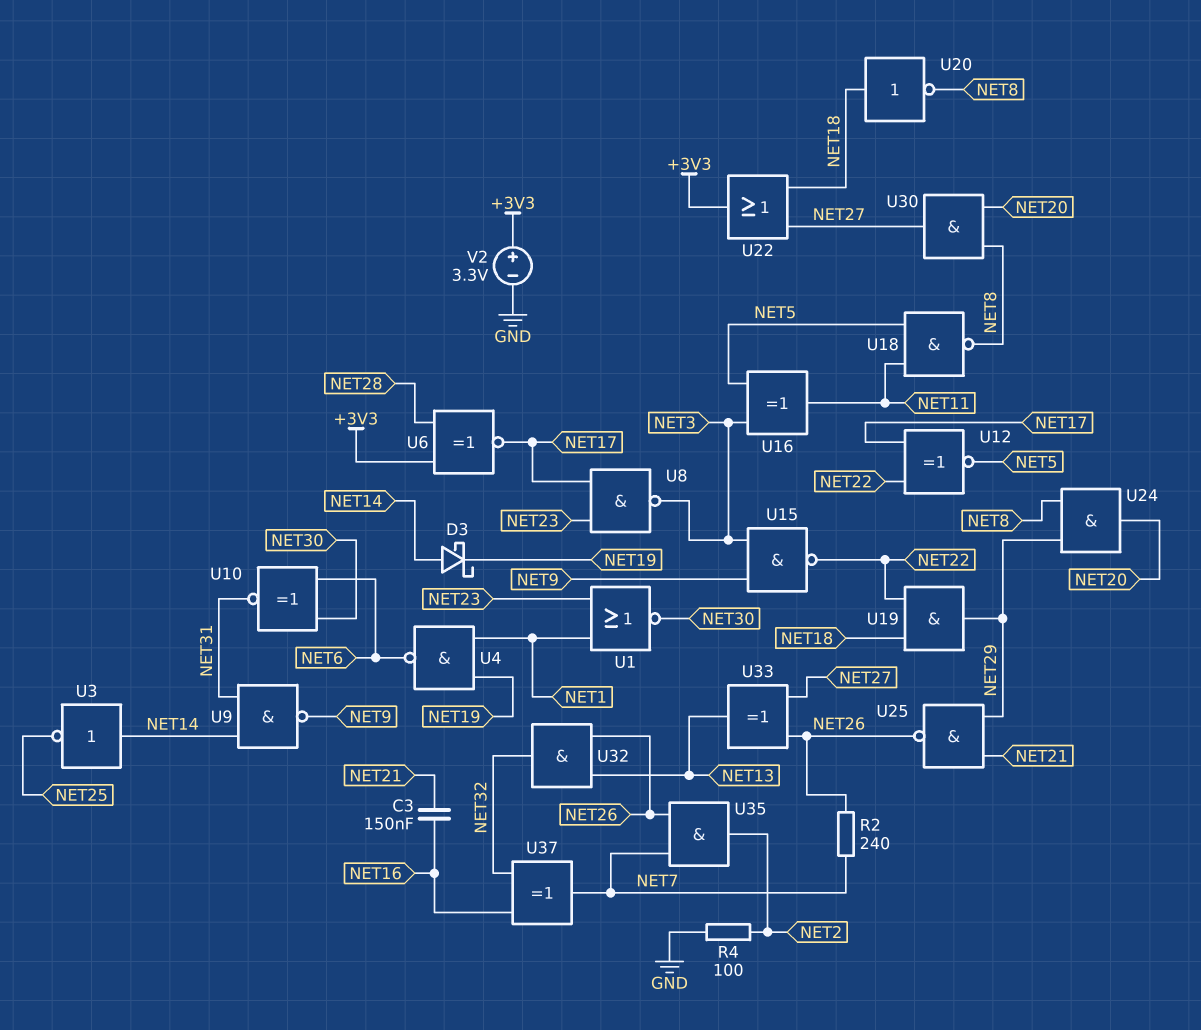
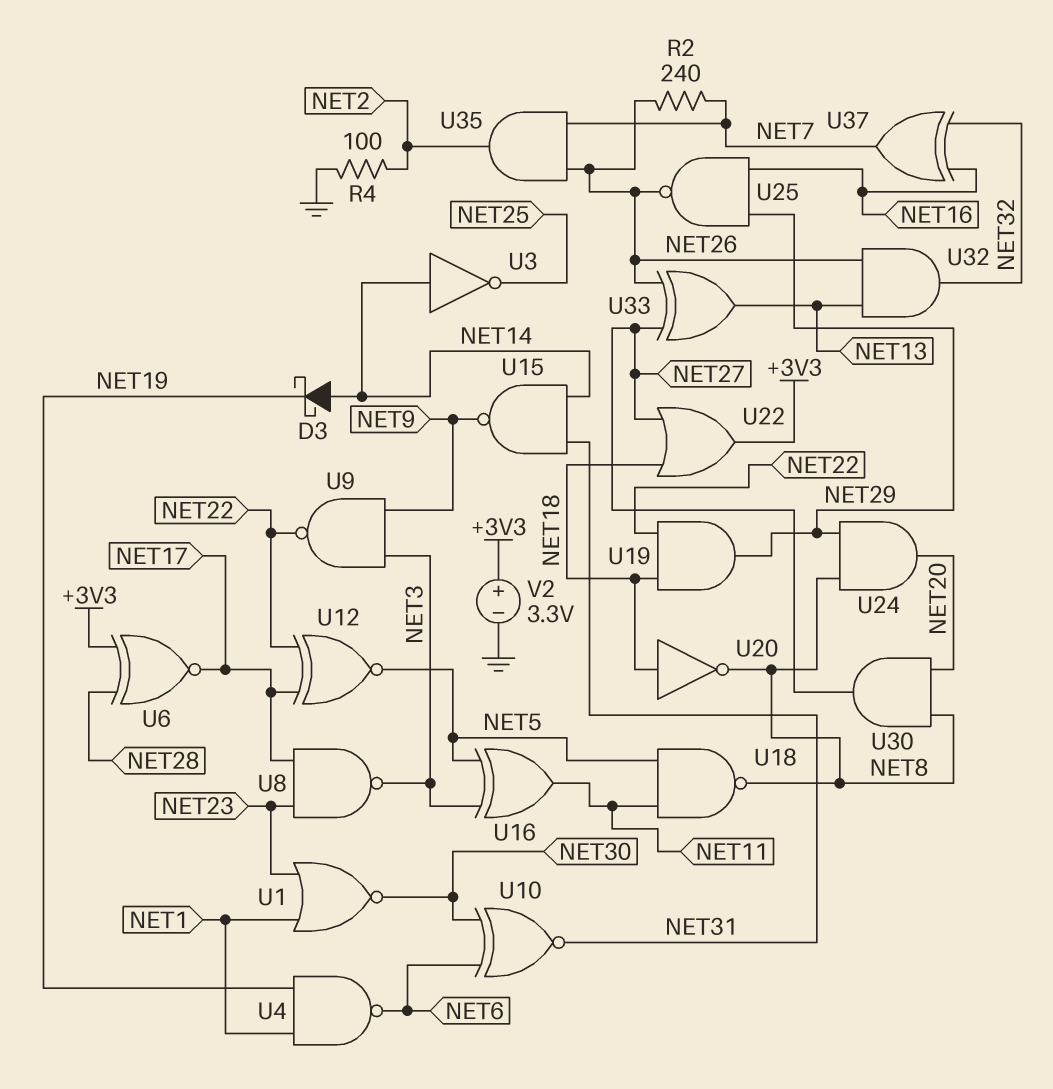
C3: 150nF (NET16, NET21) -> none
U9: NAND (in NET14, in NET31, out NET9) -> NAND (in NET3, in NET9, out NET22)
U15: NAND (in NET3, in NET9, out NET22) -> NAND (in NET14, in NET31, out NET9)
U25: NAND (in NET21, in NET29, out NET26) -> NAND (in NET16, in NET29, out NET26)

